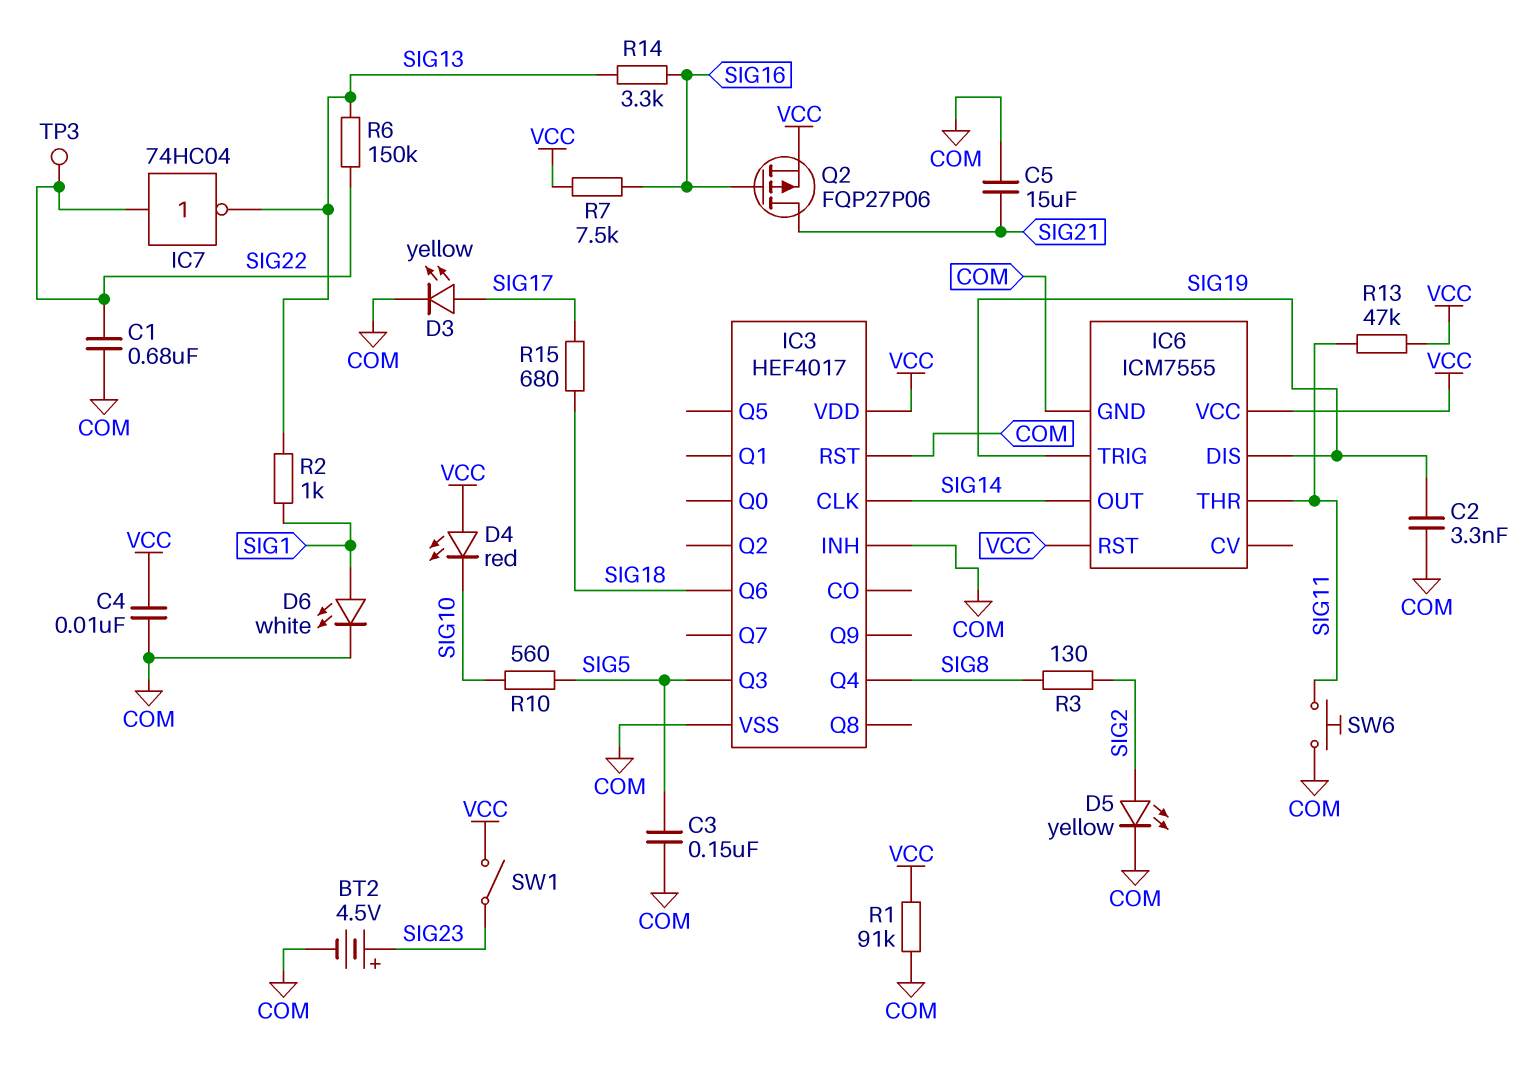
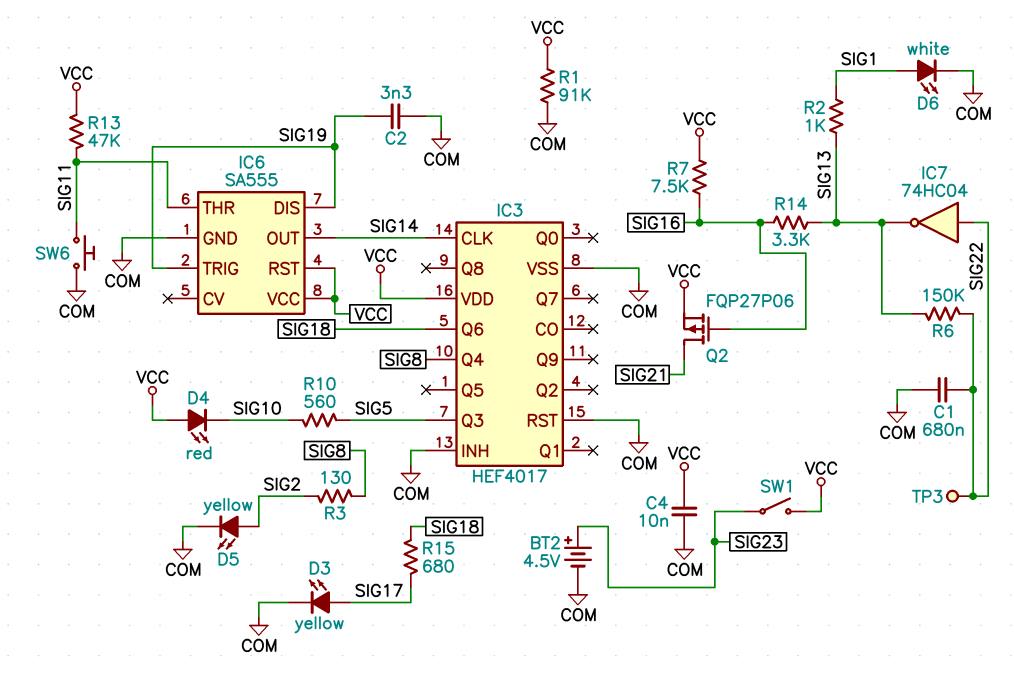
C3: 150nF (COM, SIG5) -> none
C5: 15uF (COM, SIG21) -> none
IC6: ICM7555 -> SA555

